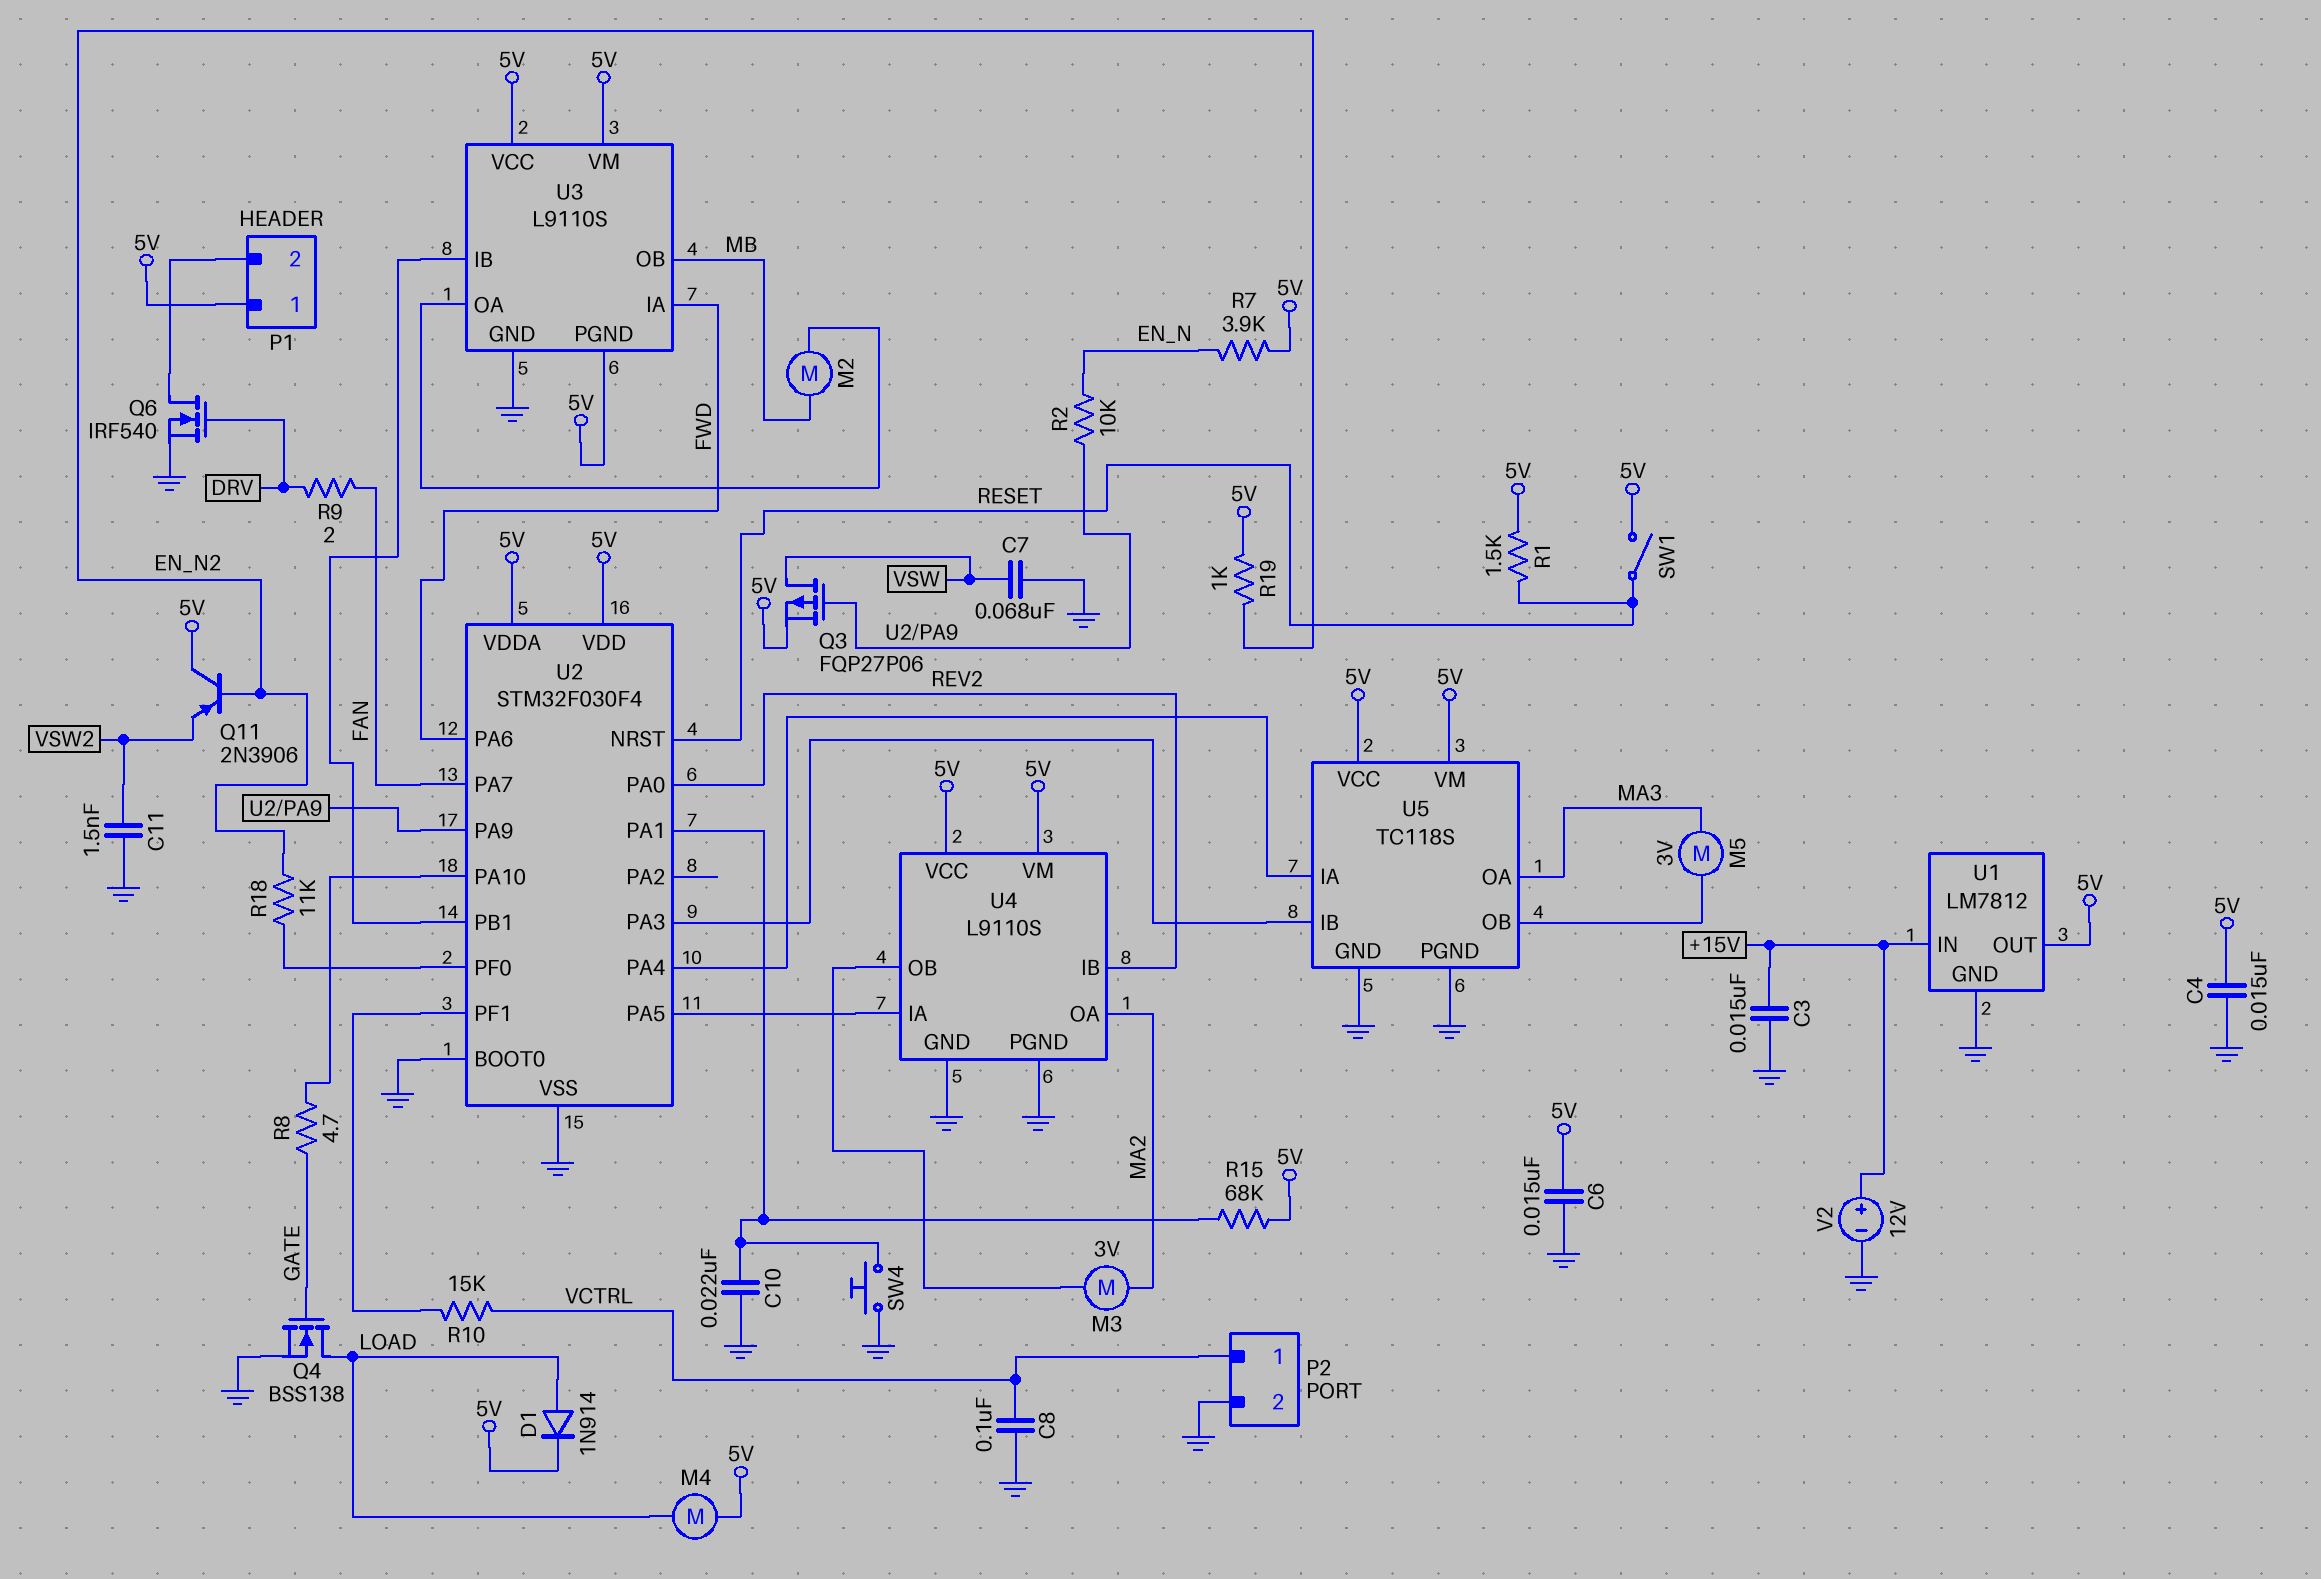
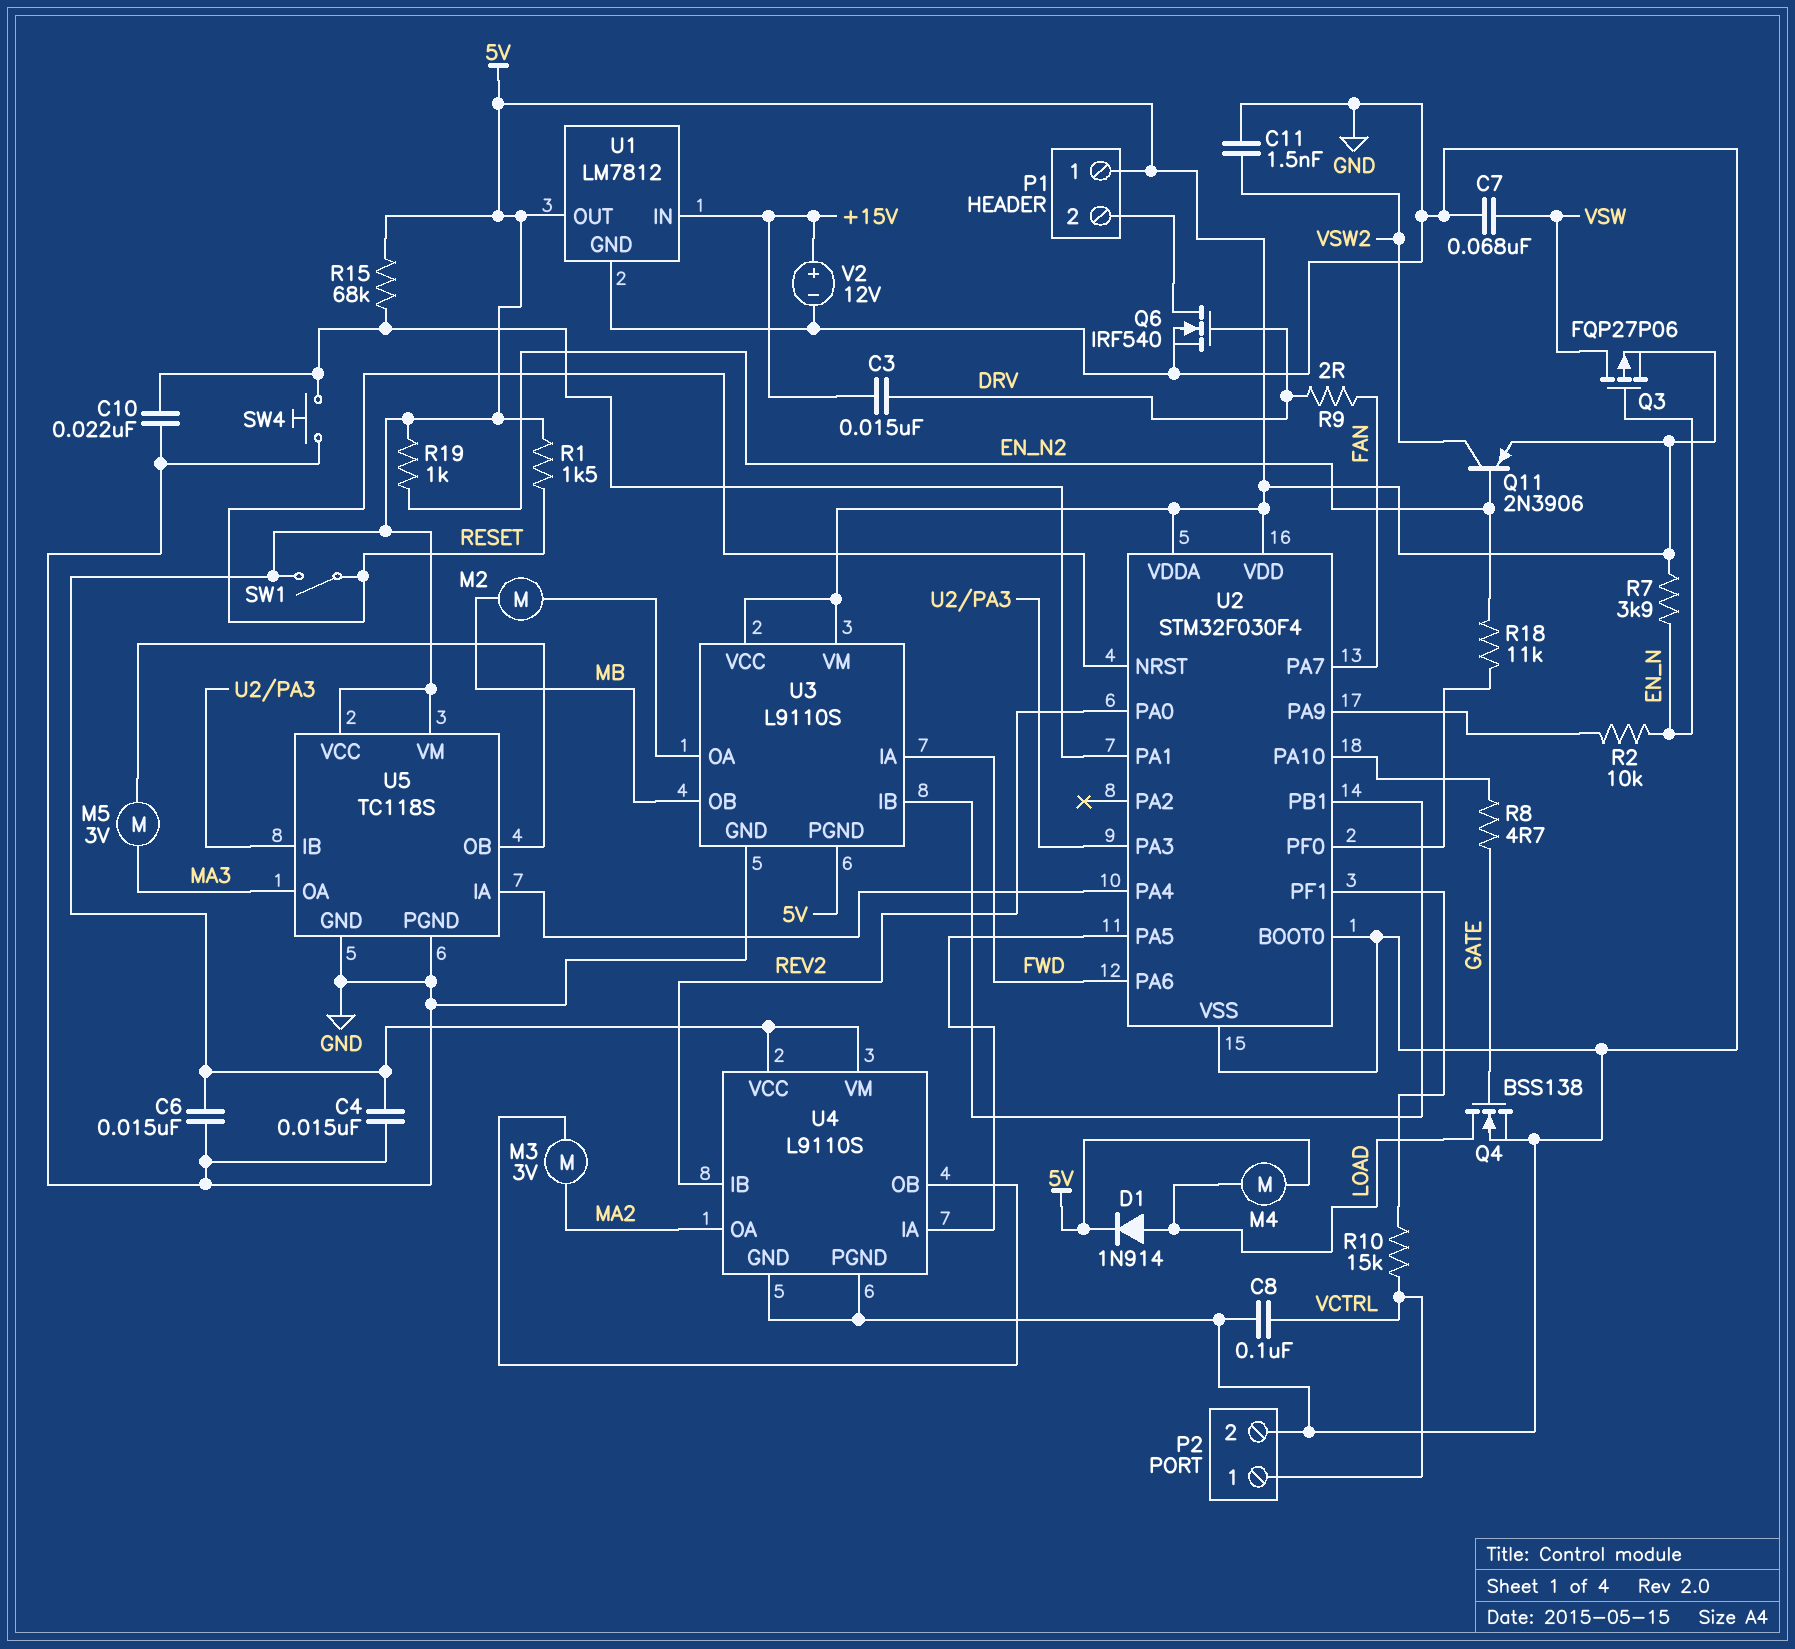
C3: 15nF (+15V, GND) -> 15nF (+15V, DRV)
Q3: PMOS FQP27P06 (G U2/PA9, D VSW, S 5V) -> PMOS FQP27P06 (G EN_N, D VSW, S 5V)
Q11: PNP 2N3906 (B EN_N2, C 5V, E VSW2) -> PNP 2N3906 (B EN_N2, C VSW2, E 5V)

